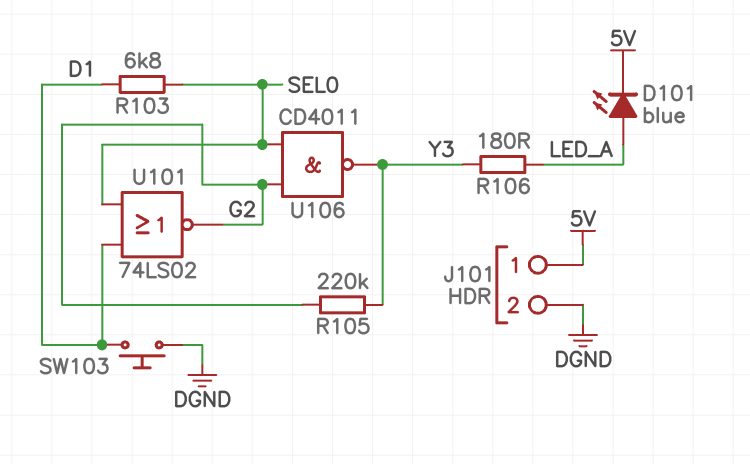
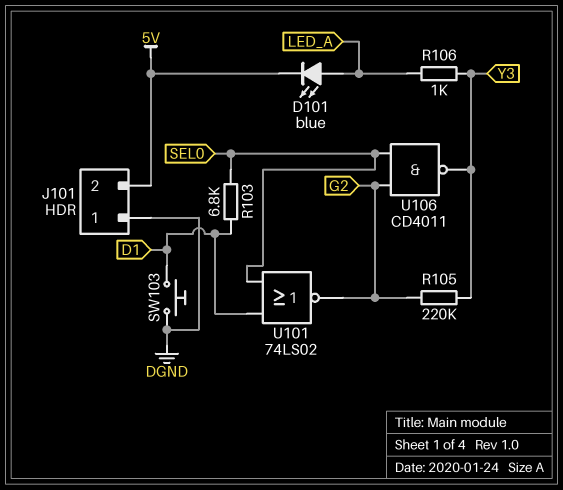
J101 pin 1: 5V -> DGND
J101 pin 2: DGND -> 5V
R106: 180 (LED_A, Y3) -> 1k (LED_A, Y3)

